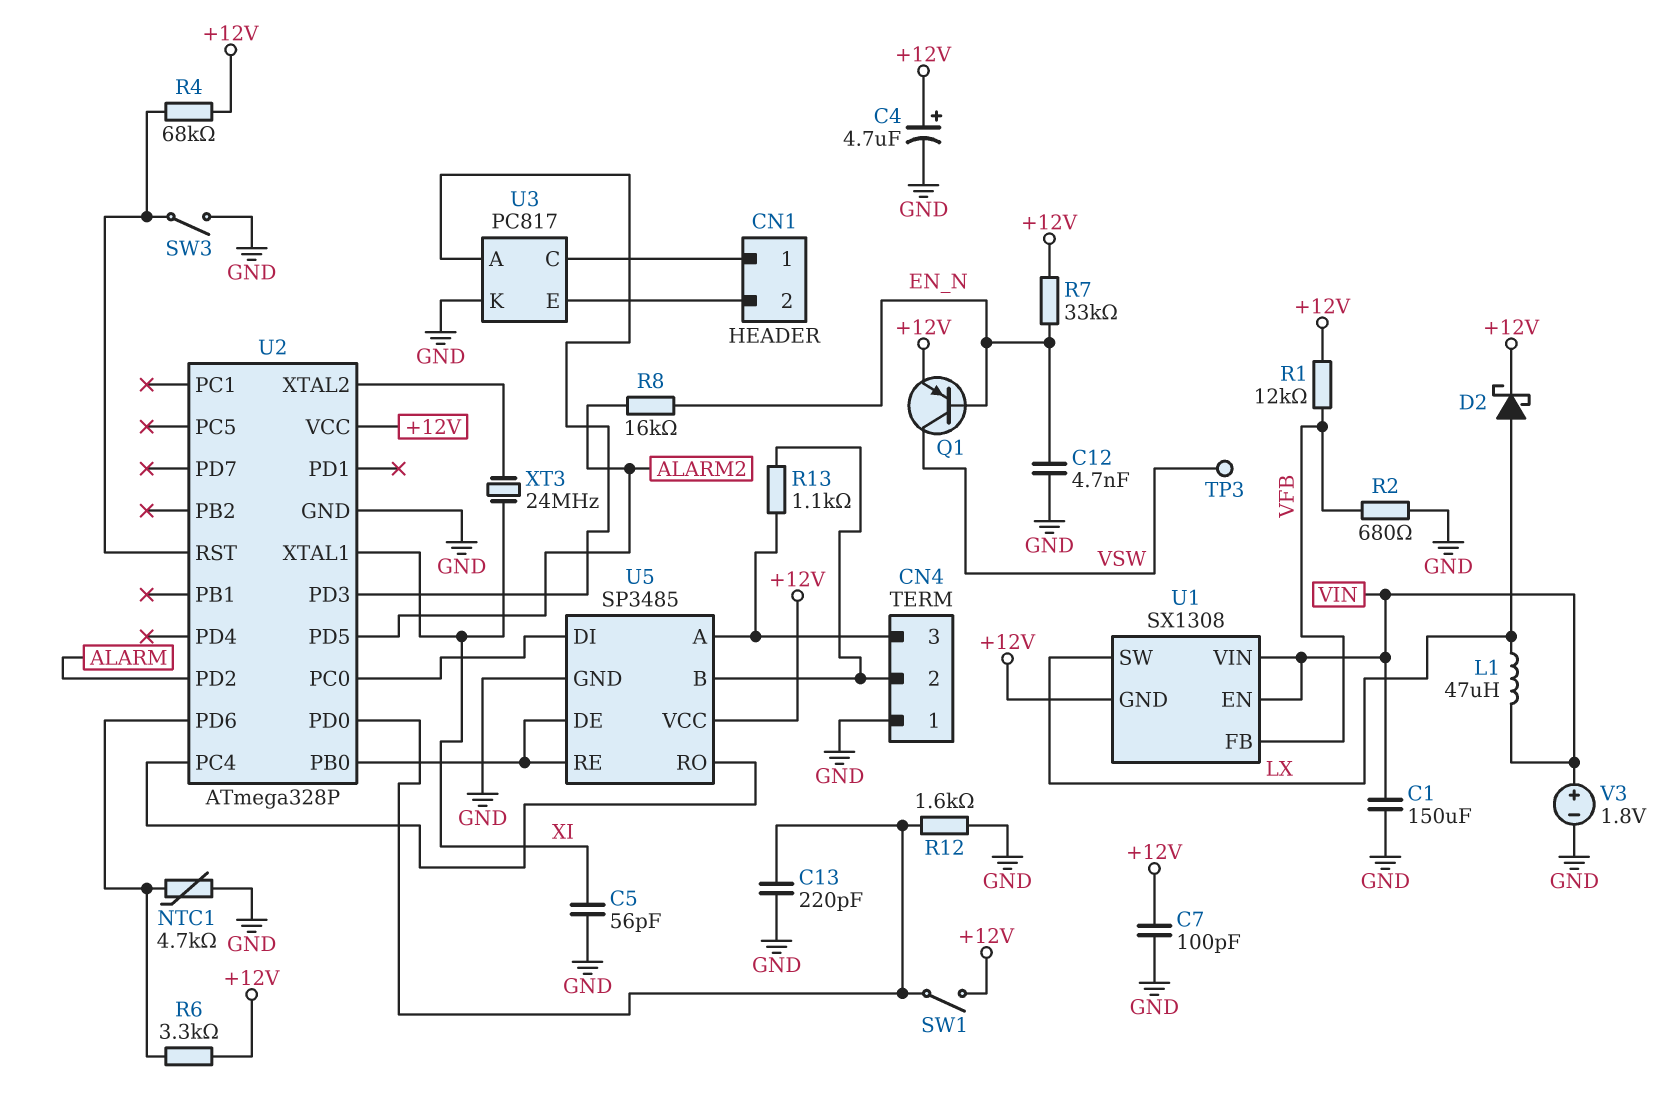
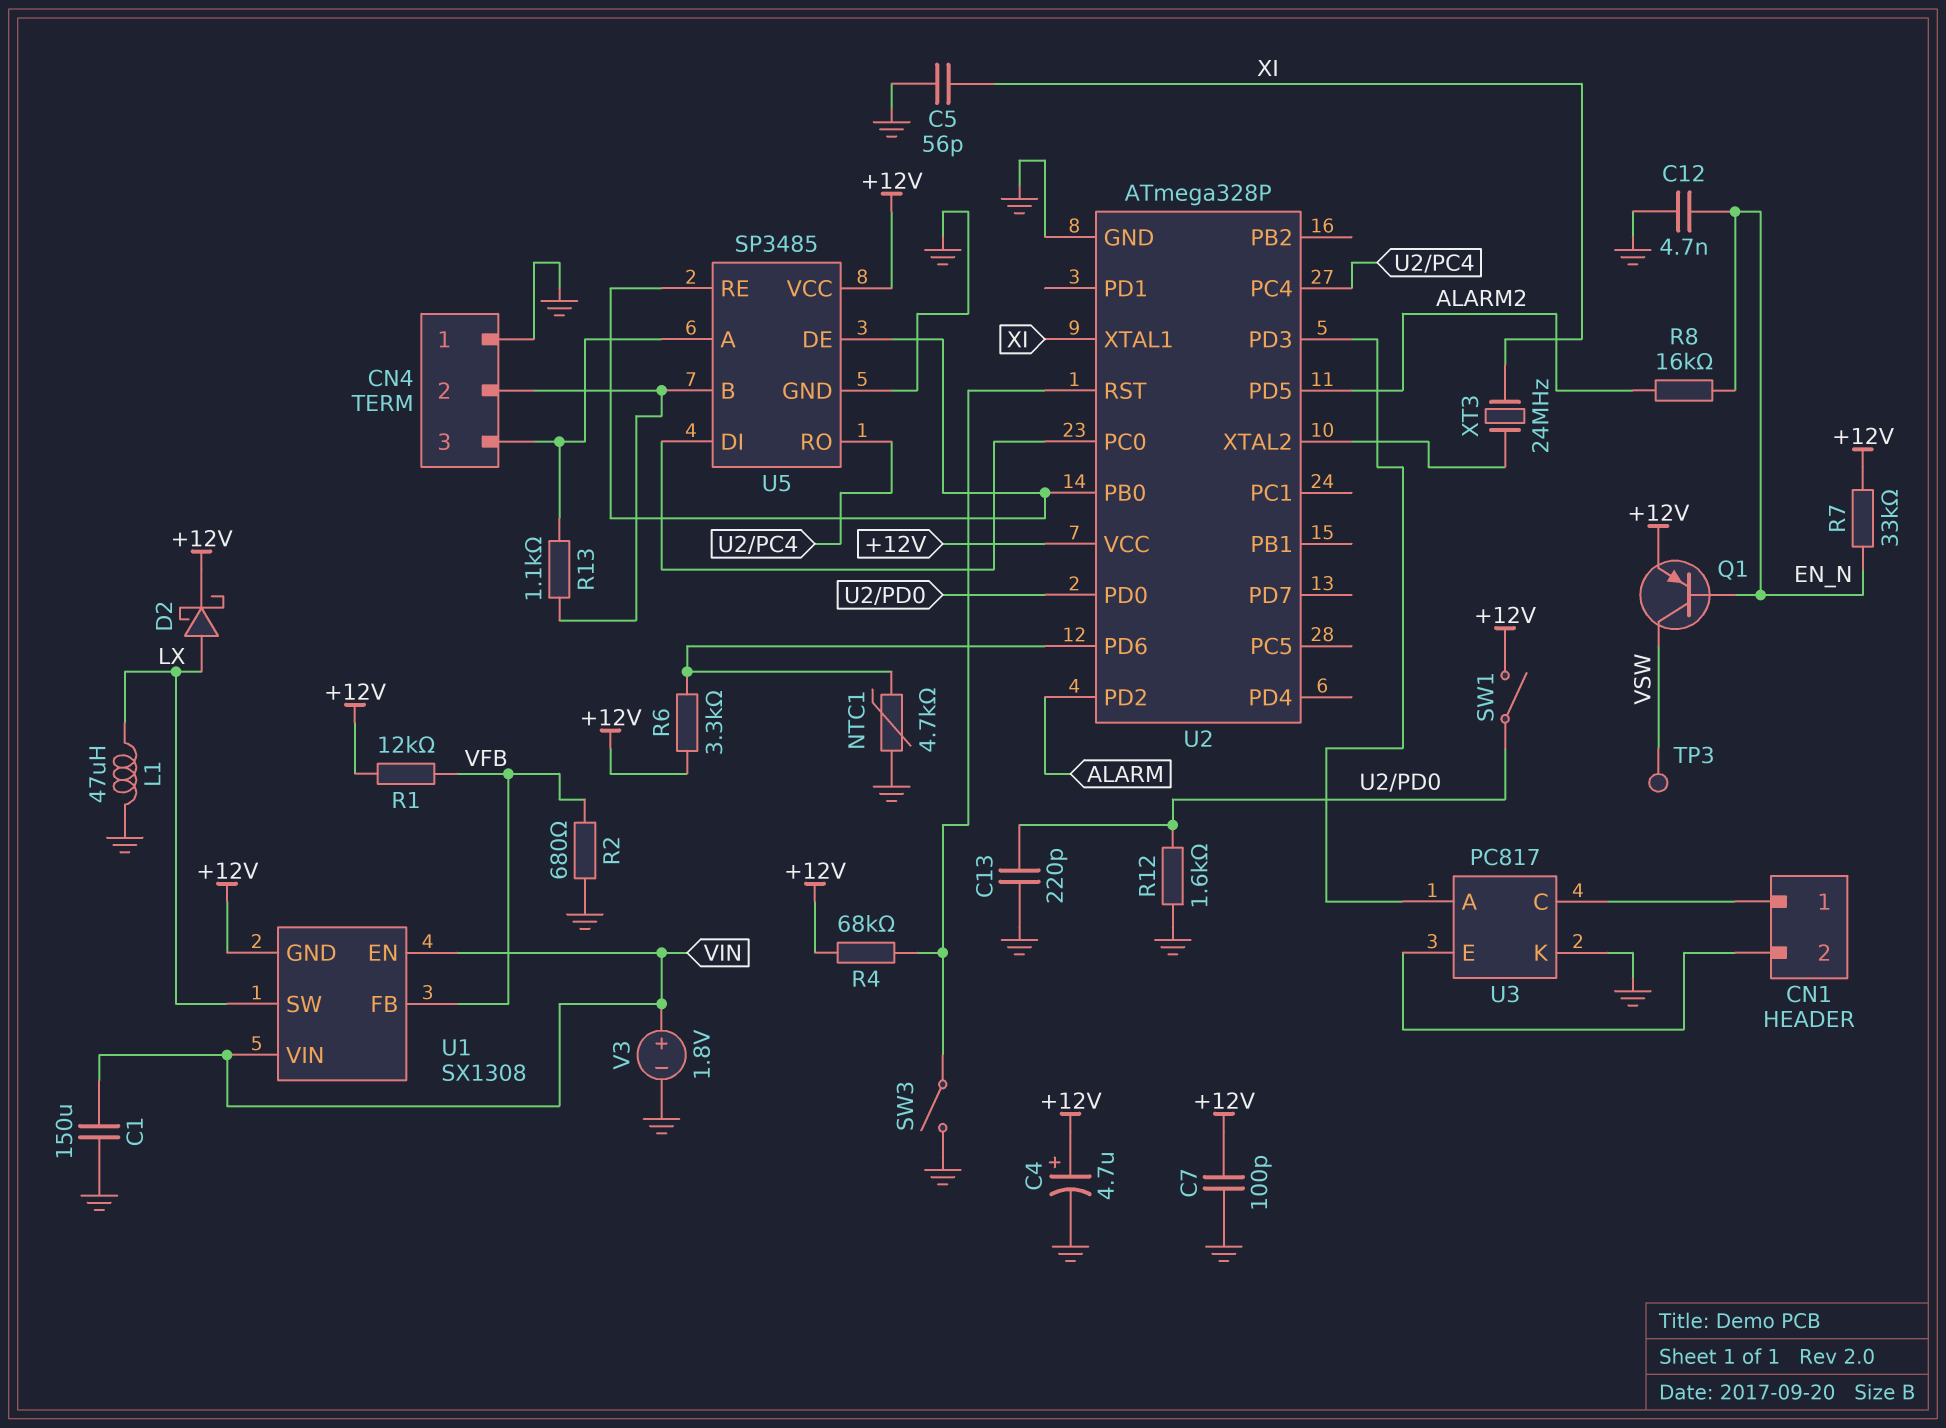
L1: 47uH (LX, VIN) -> 47uH (GND, LX)

